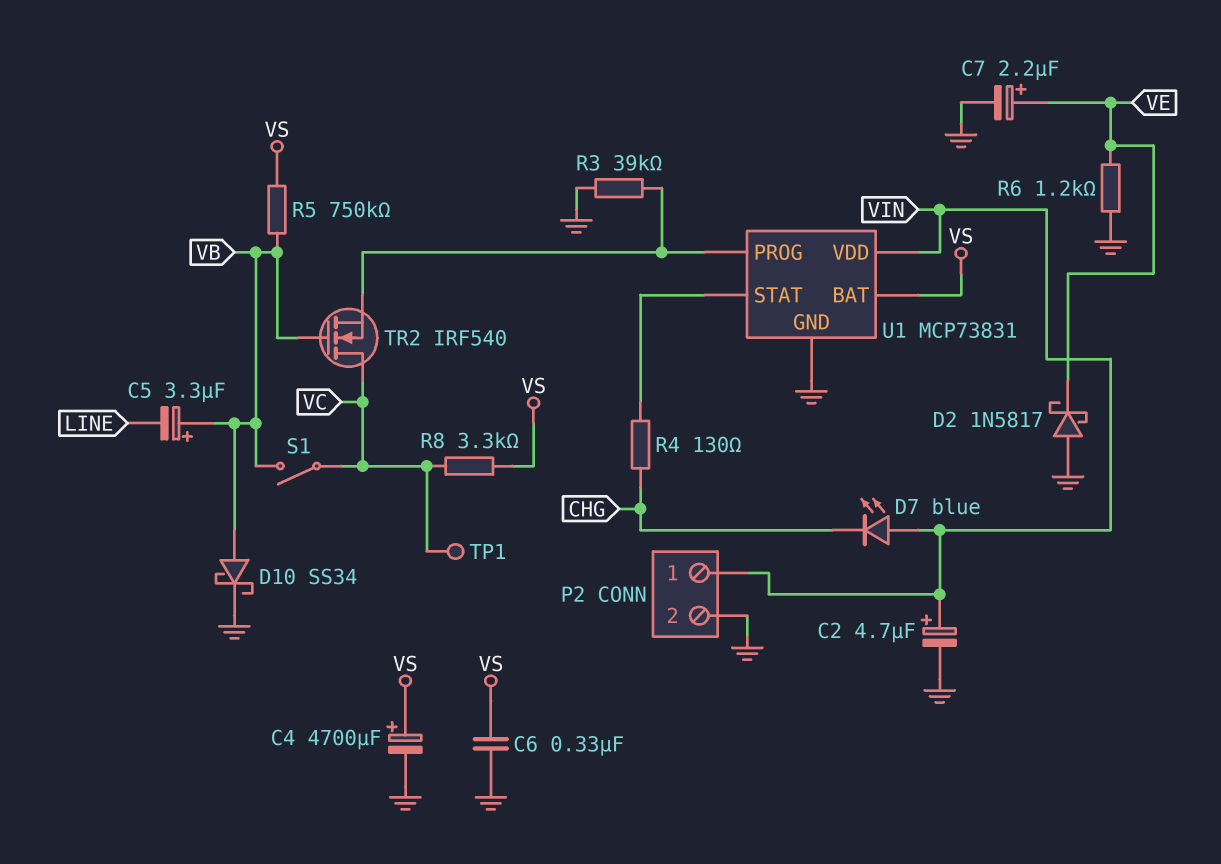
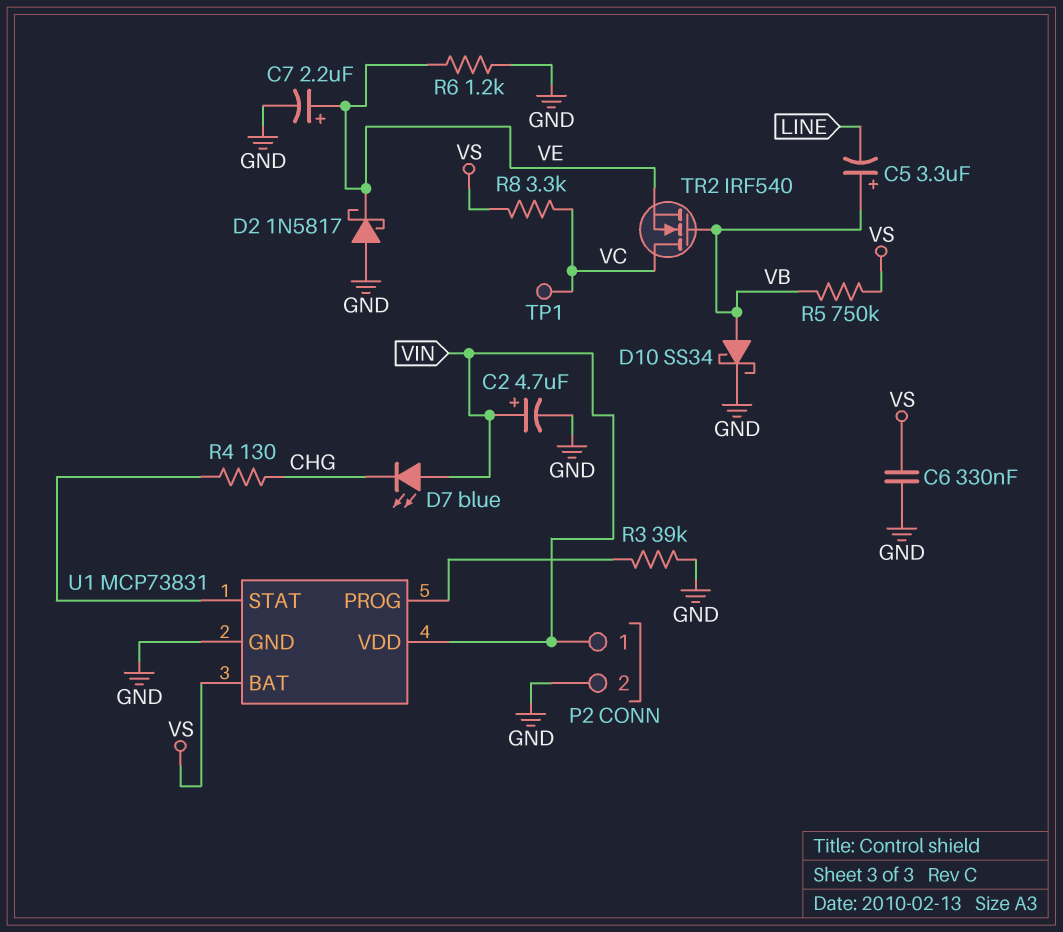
C4: 4700uF (plus VS, minus GND) -> none
S1: switch (VB, VC) -> none
TR2: NMOS IRF540 (G VB, D VC, S U1/PROG) -> NMOS IRF540 (G VB, D VC, S VE)

